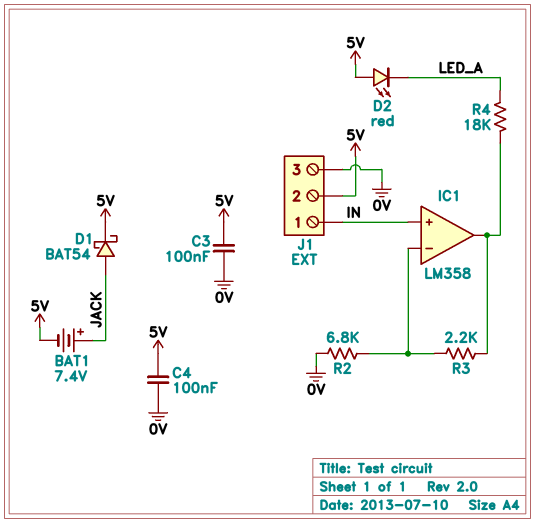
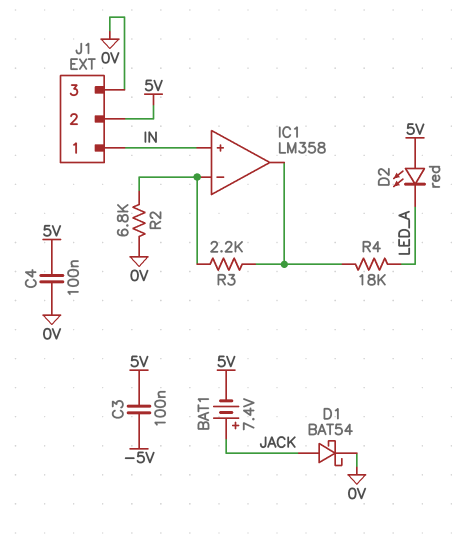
C3: 100nF (0V, 5V) -> 100nF (-5V, 5V)
D1: schottky BAT54 (A JACK, K 5V) -> schottky BAT54 (A JACK, K 0V)

